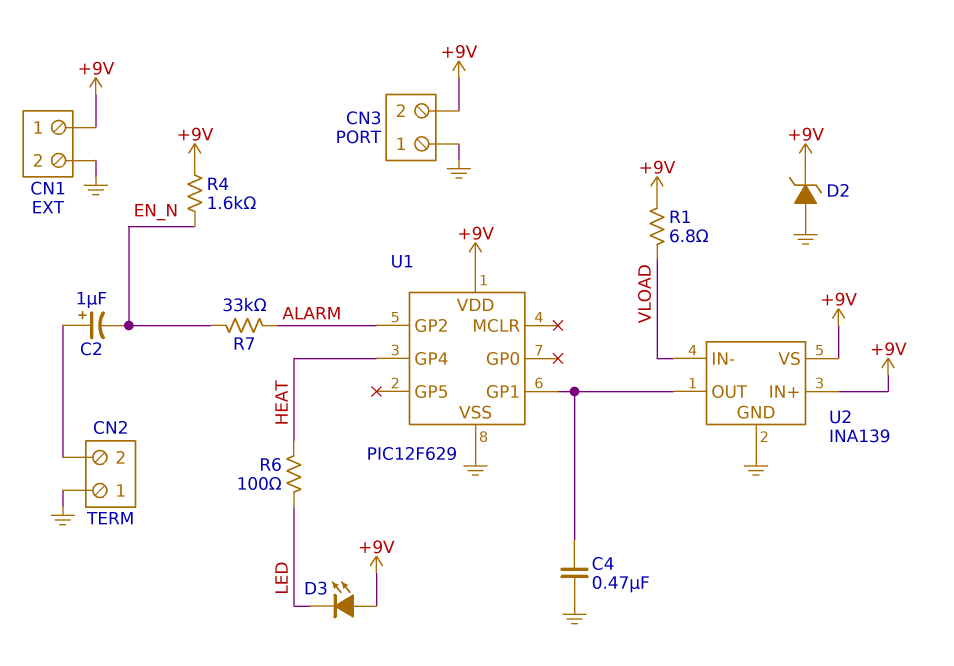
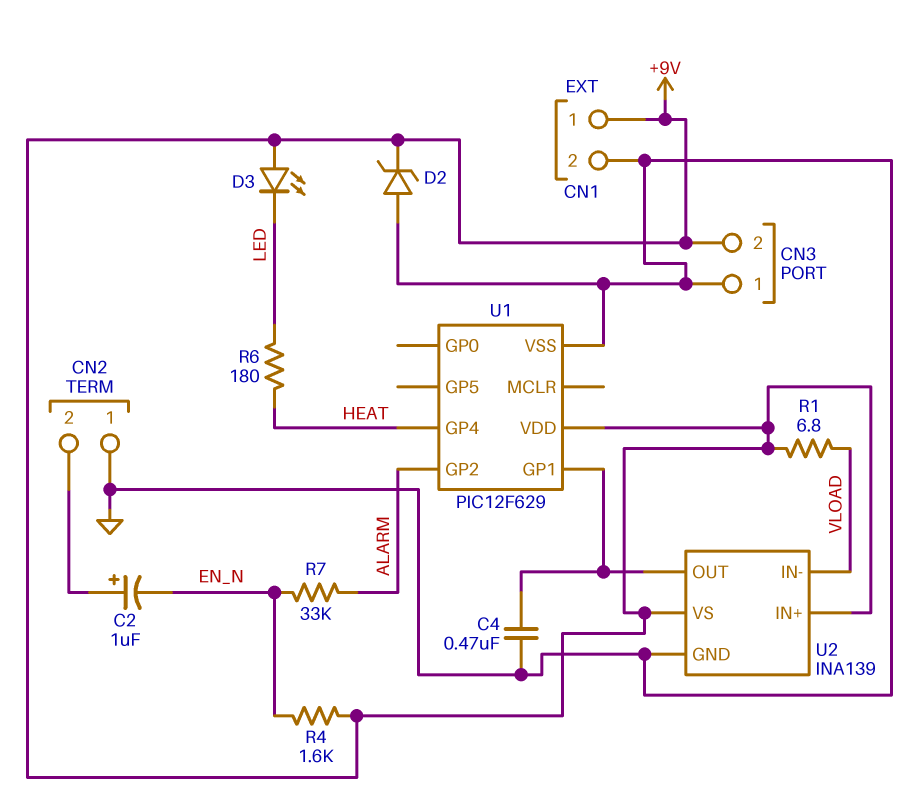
R6: 100 (HEAT, LED) -> 180 (HEAT, LED)

